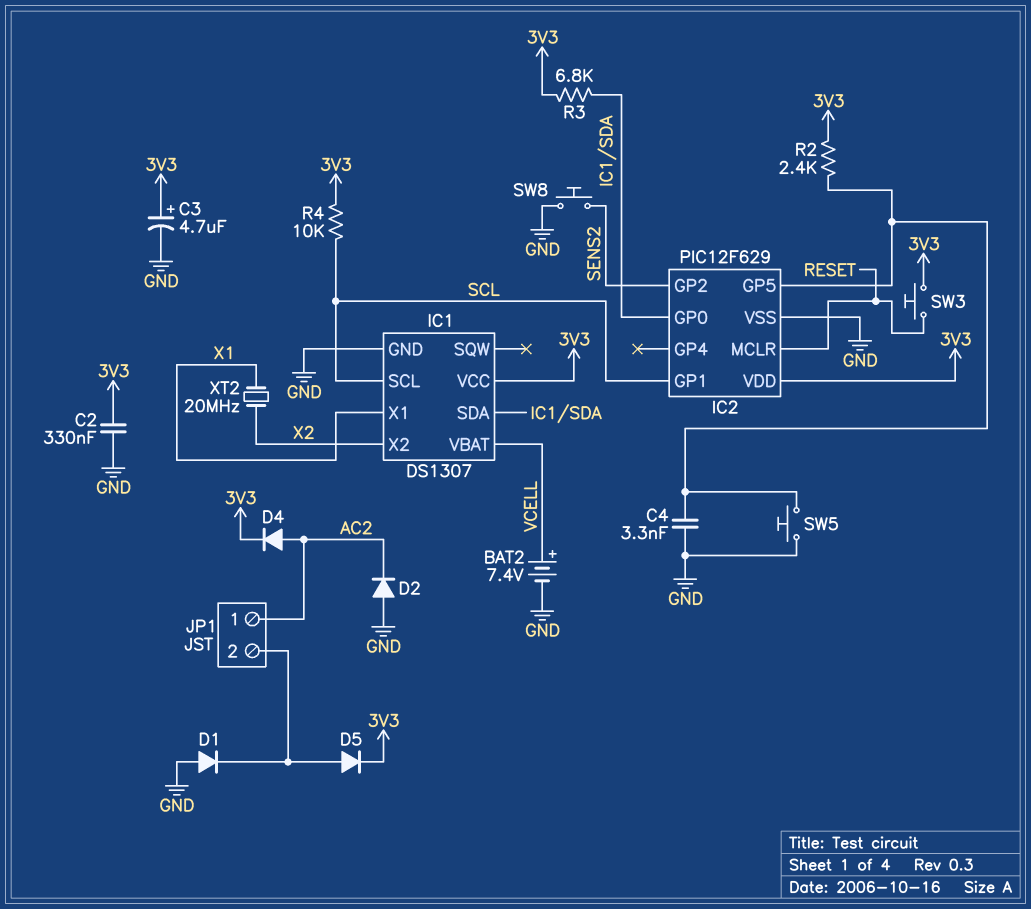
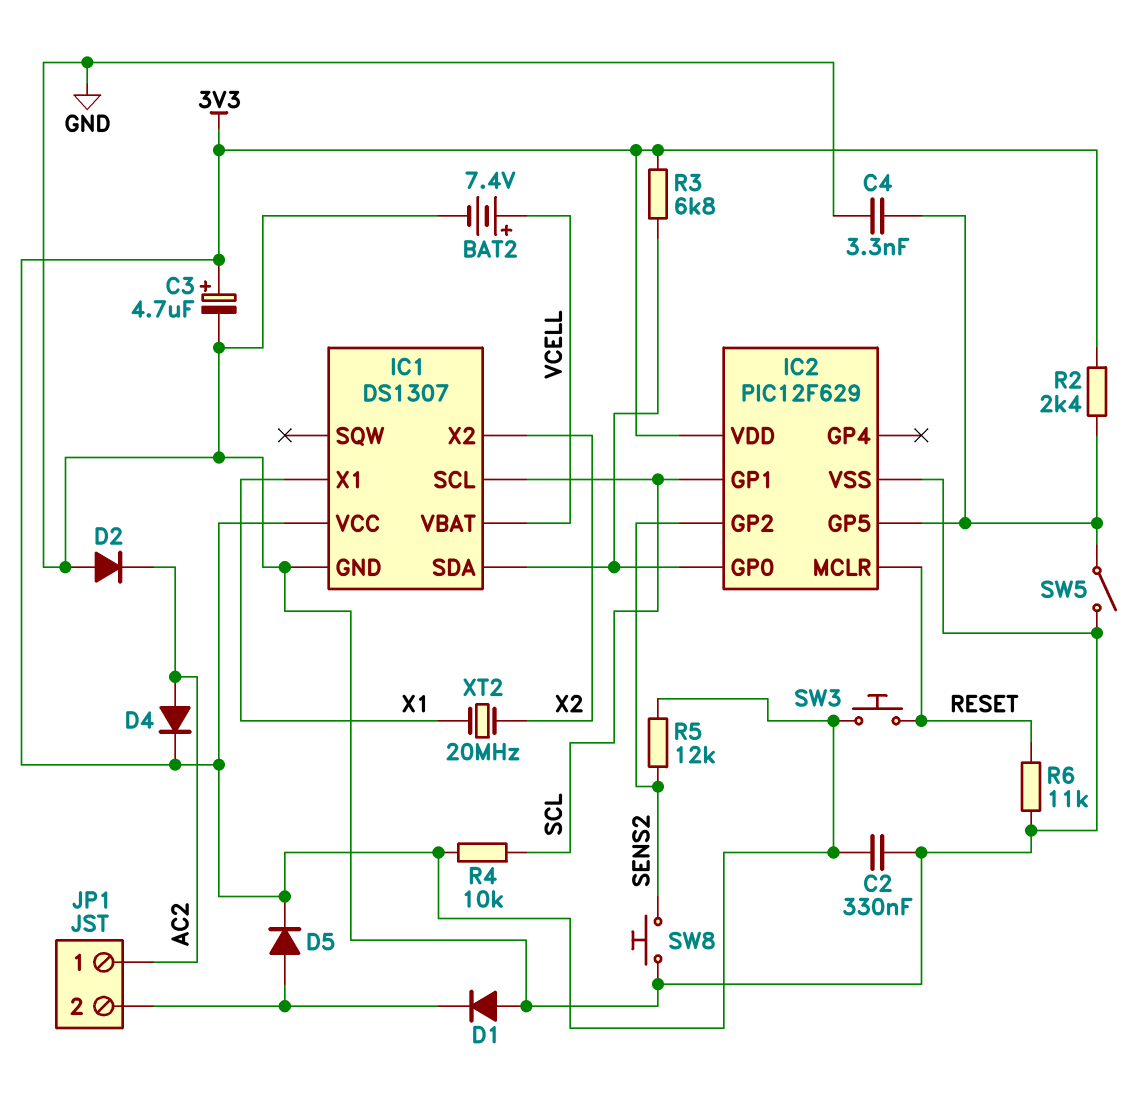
R5: none -> 12k (3V3, SENS2)
R6: none -> 11k (GND, RESET)
SW5: button (GND, IC2/GP5) -> switch (GND, IC2/GP5)

